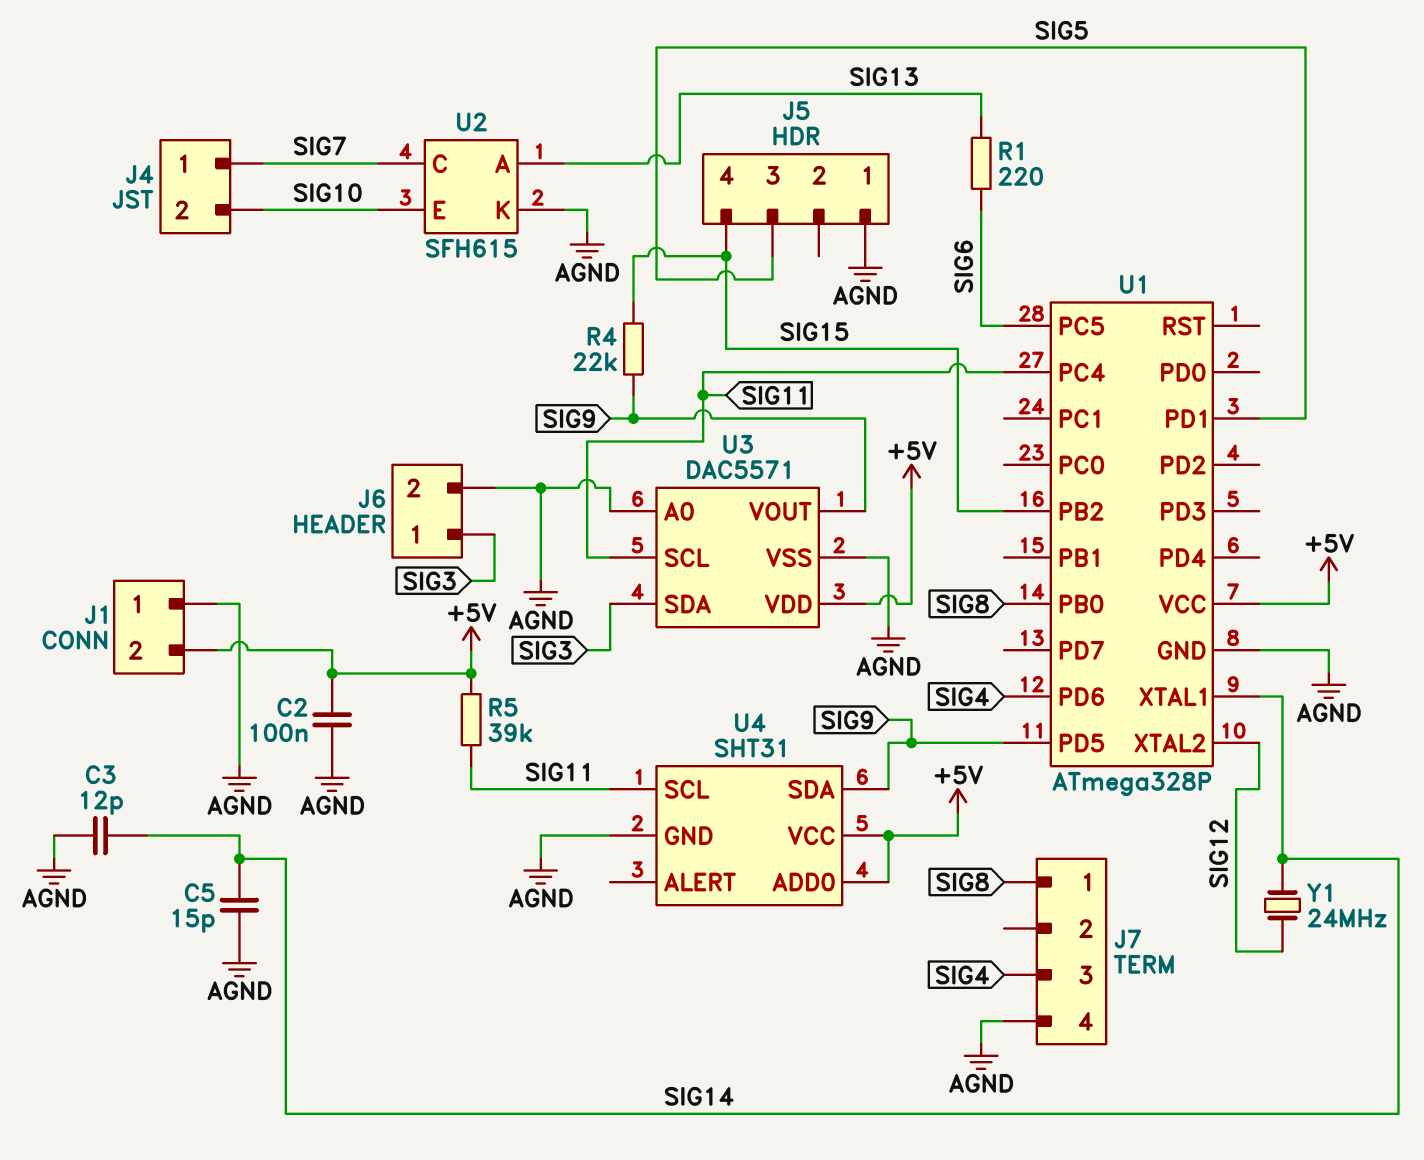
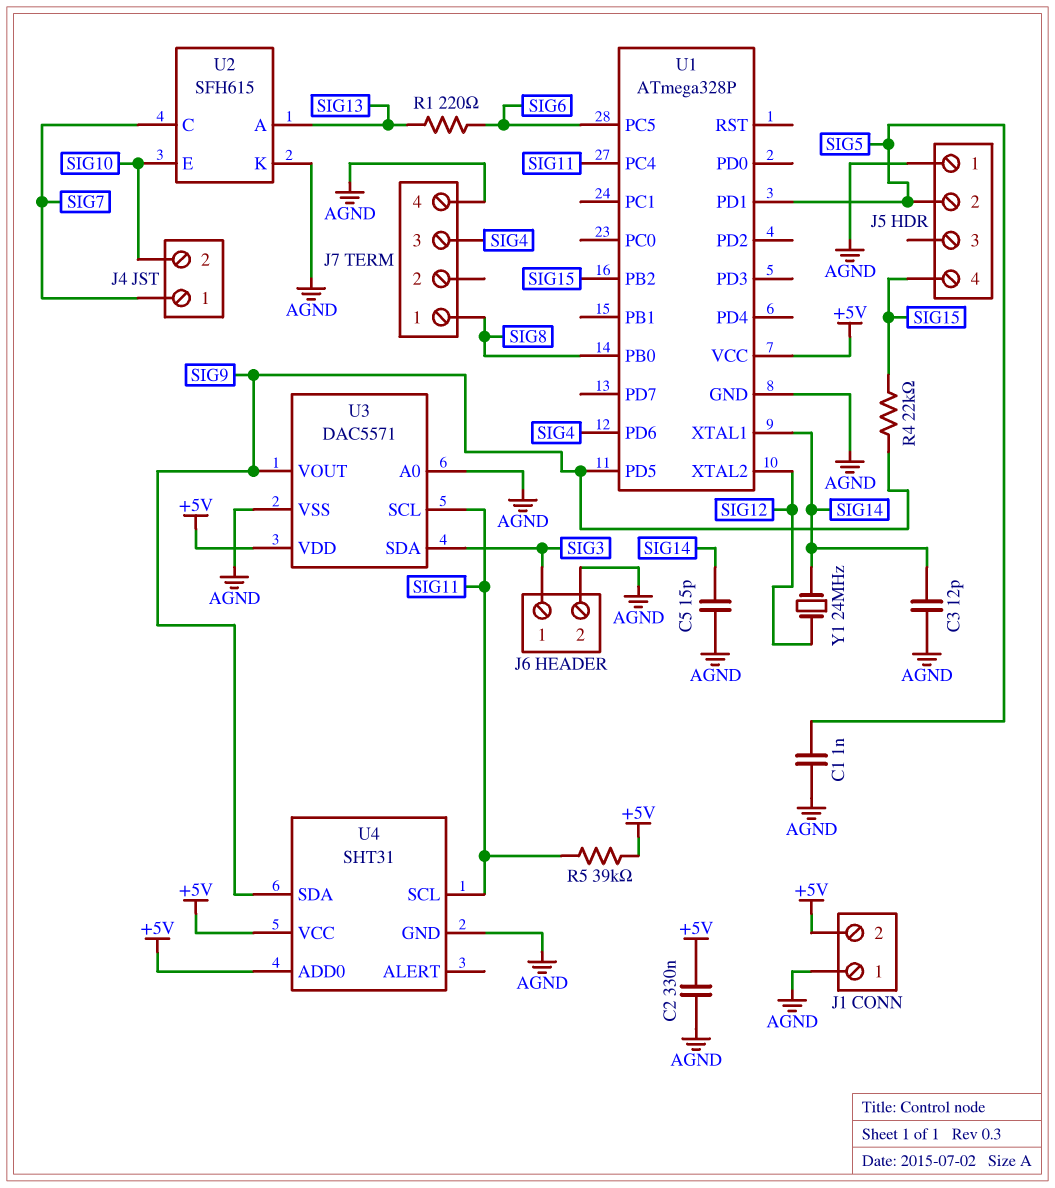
C1: none -> 1nF (AGND, SIG5)
C2: 100nF (+5V, AGND) -> 330nF (+5V, AGND)
J5 pin 2: none -> SIG5
J5 pin 3: SIG5 -> none

